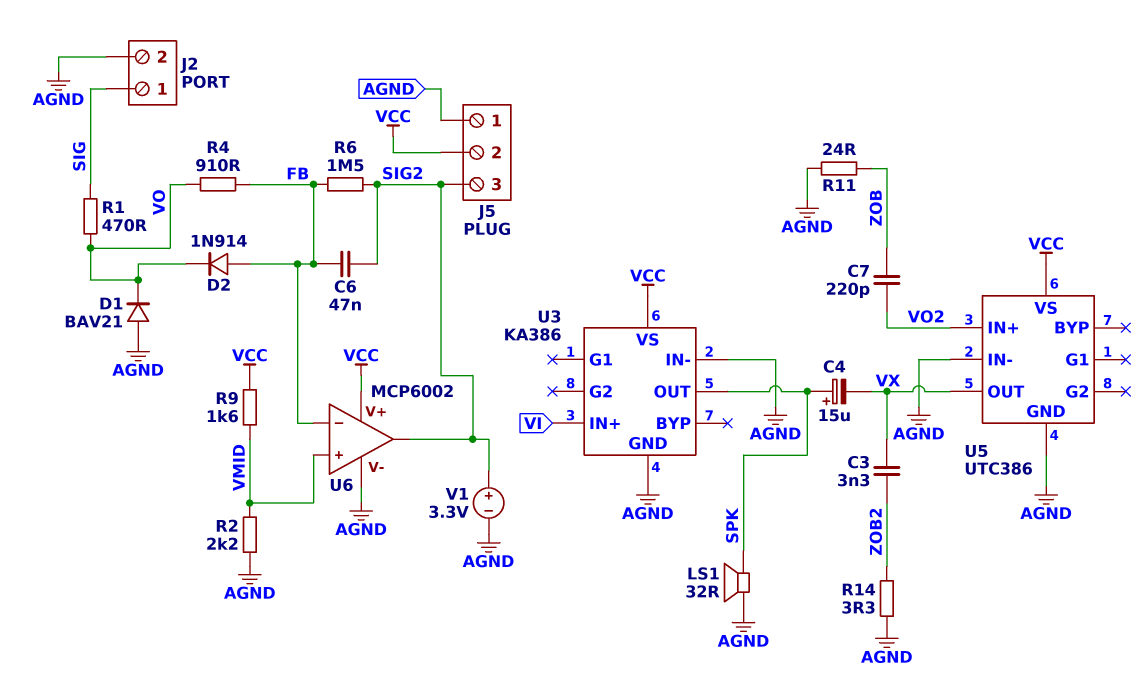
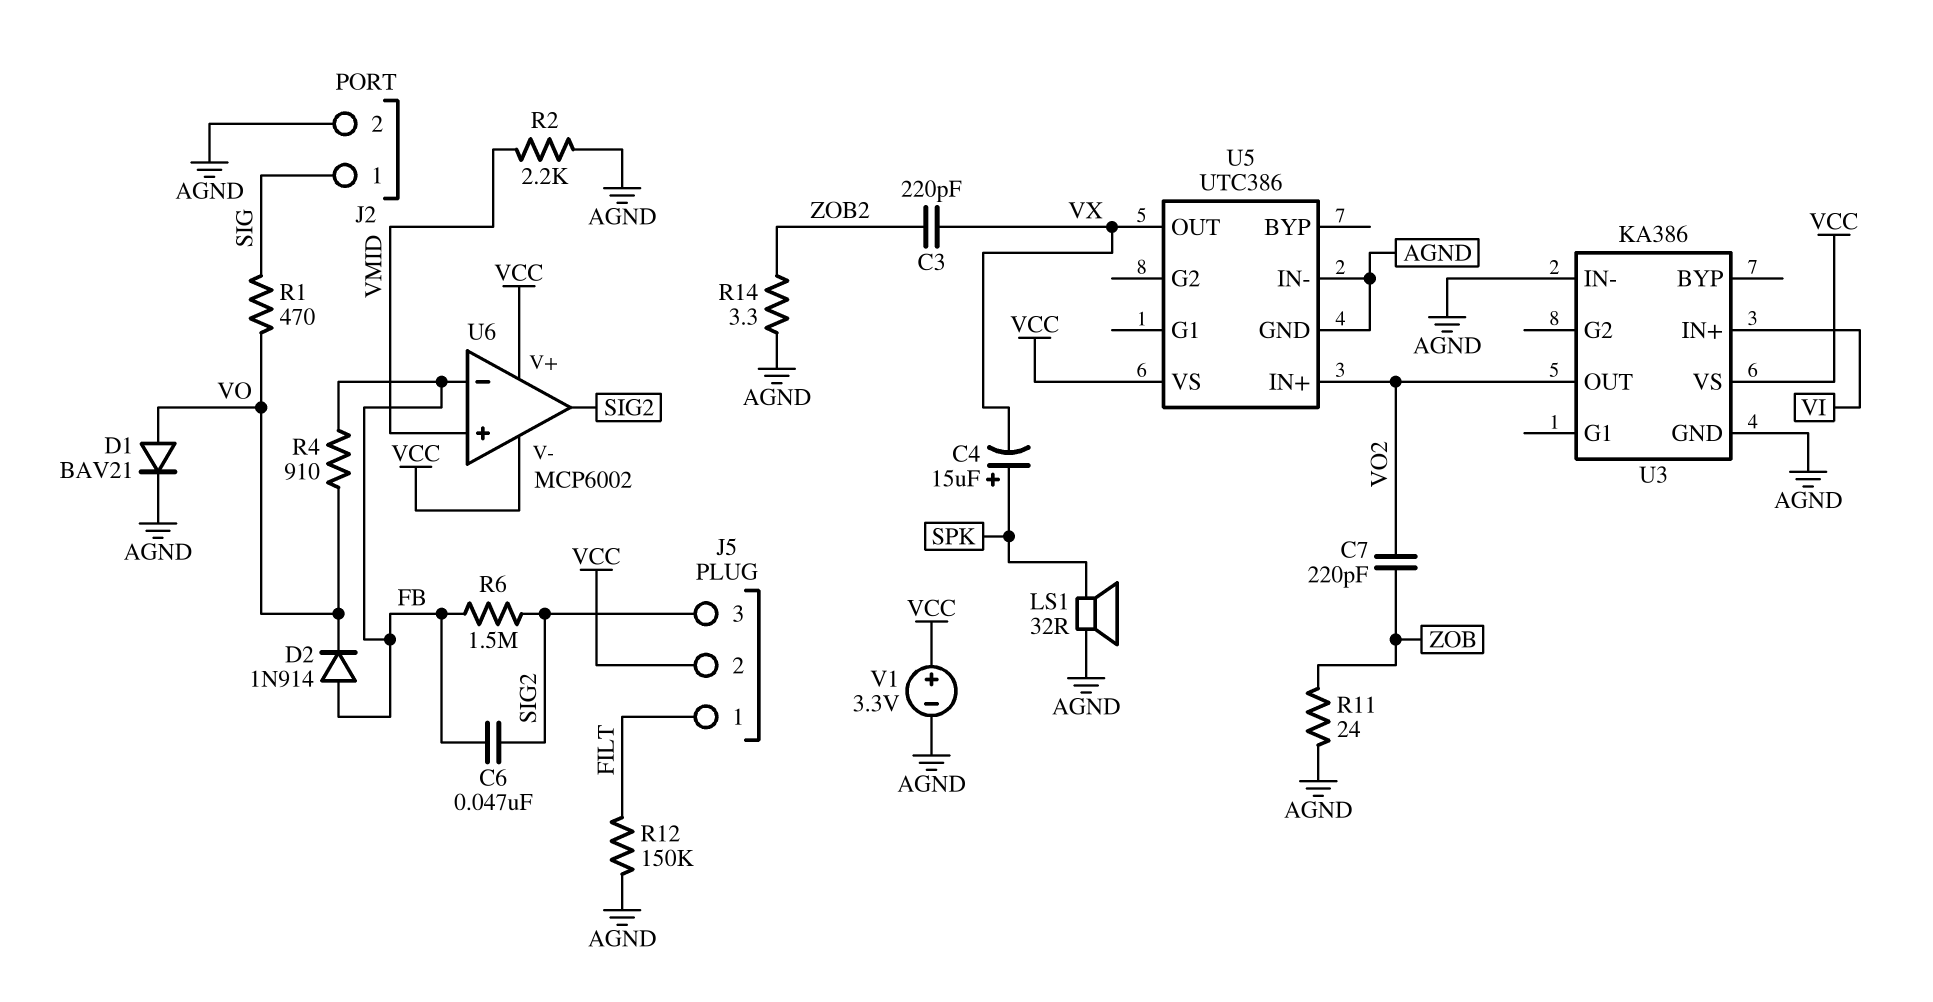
C3: 3.3nF (VX, ZOB2) -> 220pF (VX, ZOB2)
D1: diode BAV21 (A AGND, K VO) -> diode BAV21 (A VO, K AGND)
J5 pin 1: AGND -> FILT
R9: 1.6k (VCC, VMID) -> none
R12: none -> 150k (AGND, FILT)
U3 pin OUT: SPK -> VO2
U6 pin V-: AGND -> VCC
V1: 3.3V (plus SIG2, minus AGND) -> 3.3V (plus VCC, minus AGND)

